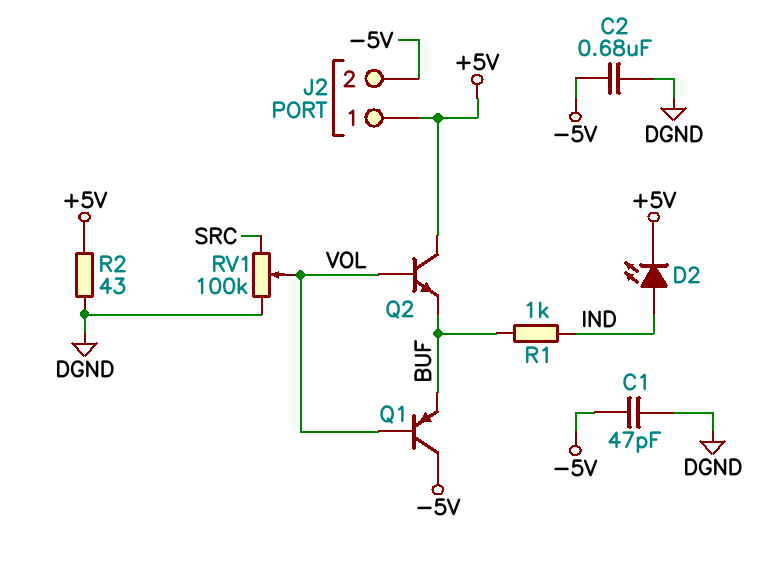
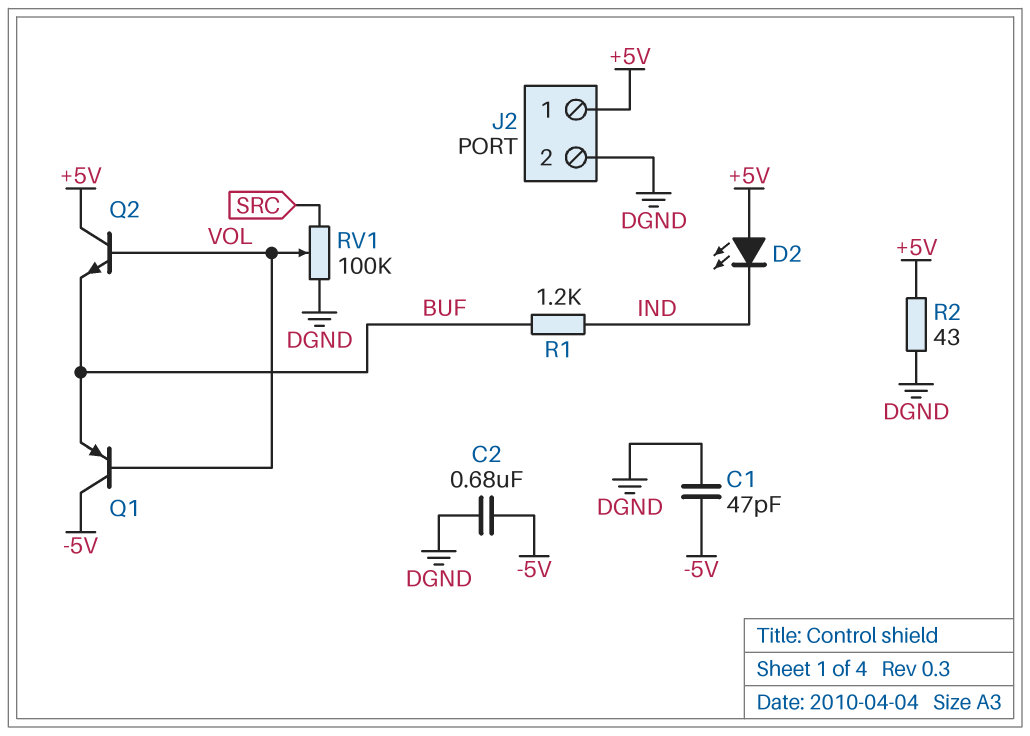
D2: LED (A IND, K +5V) -> LED (A +5V, K IND)
J2 pin 2: -5V -> DGND
R1: 1k (BUF, IND) -> 1.2k (BUF, IND)

